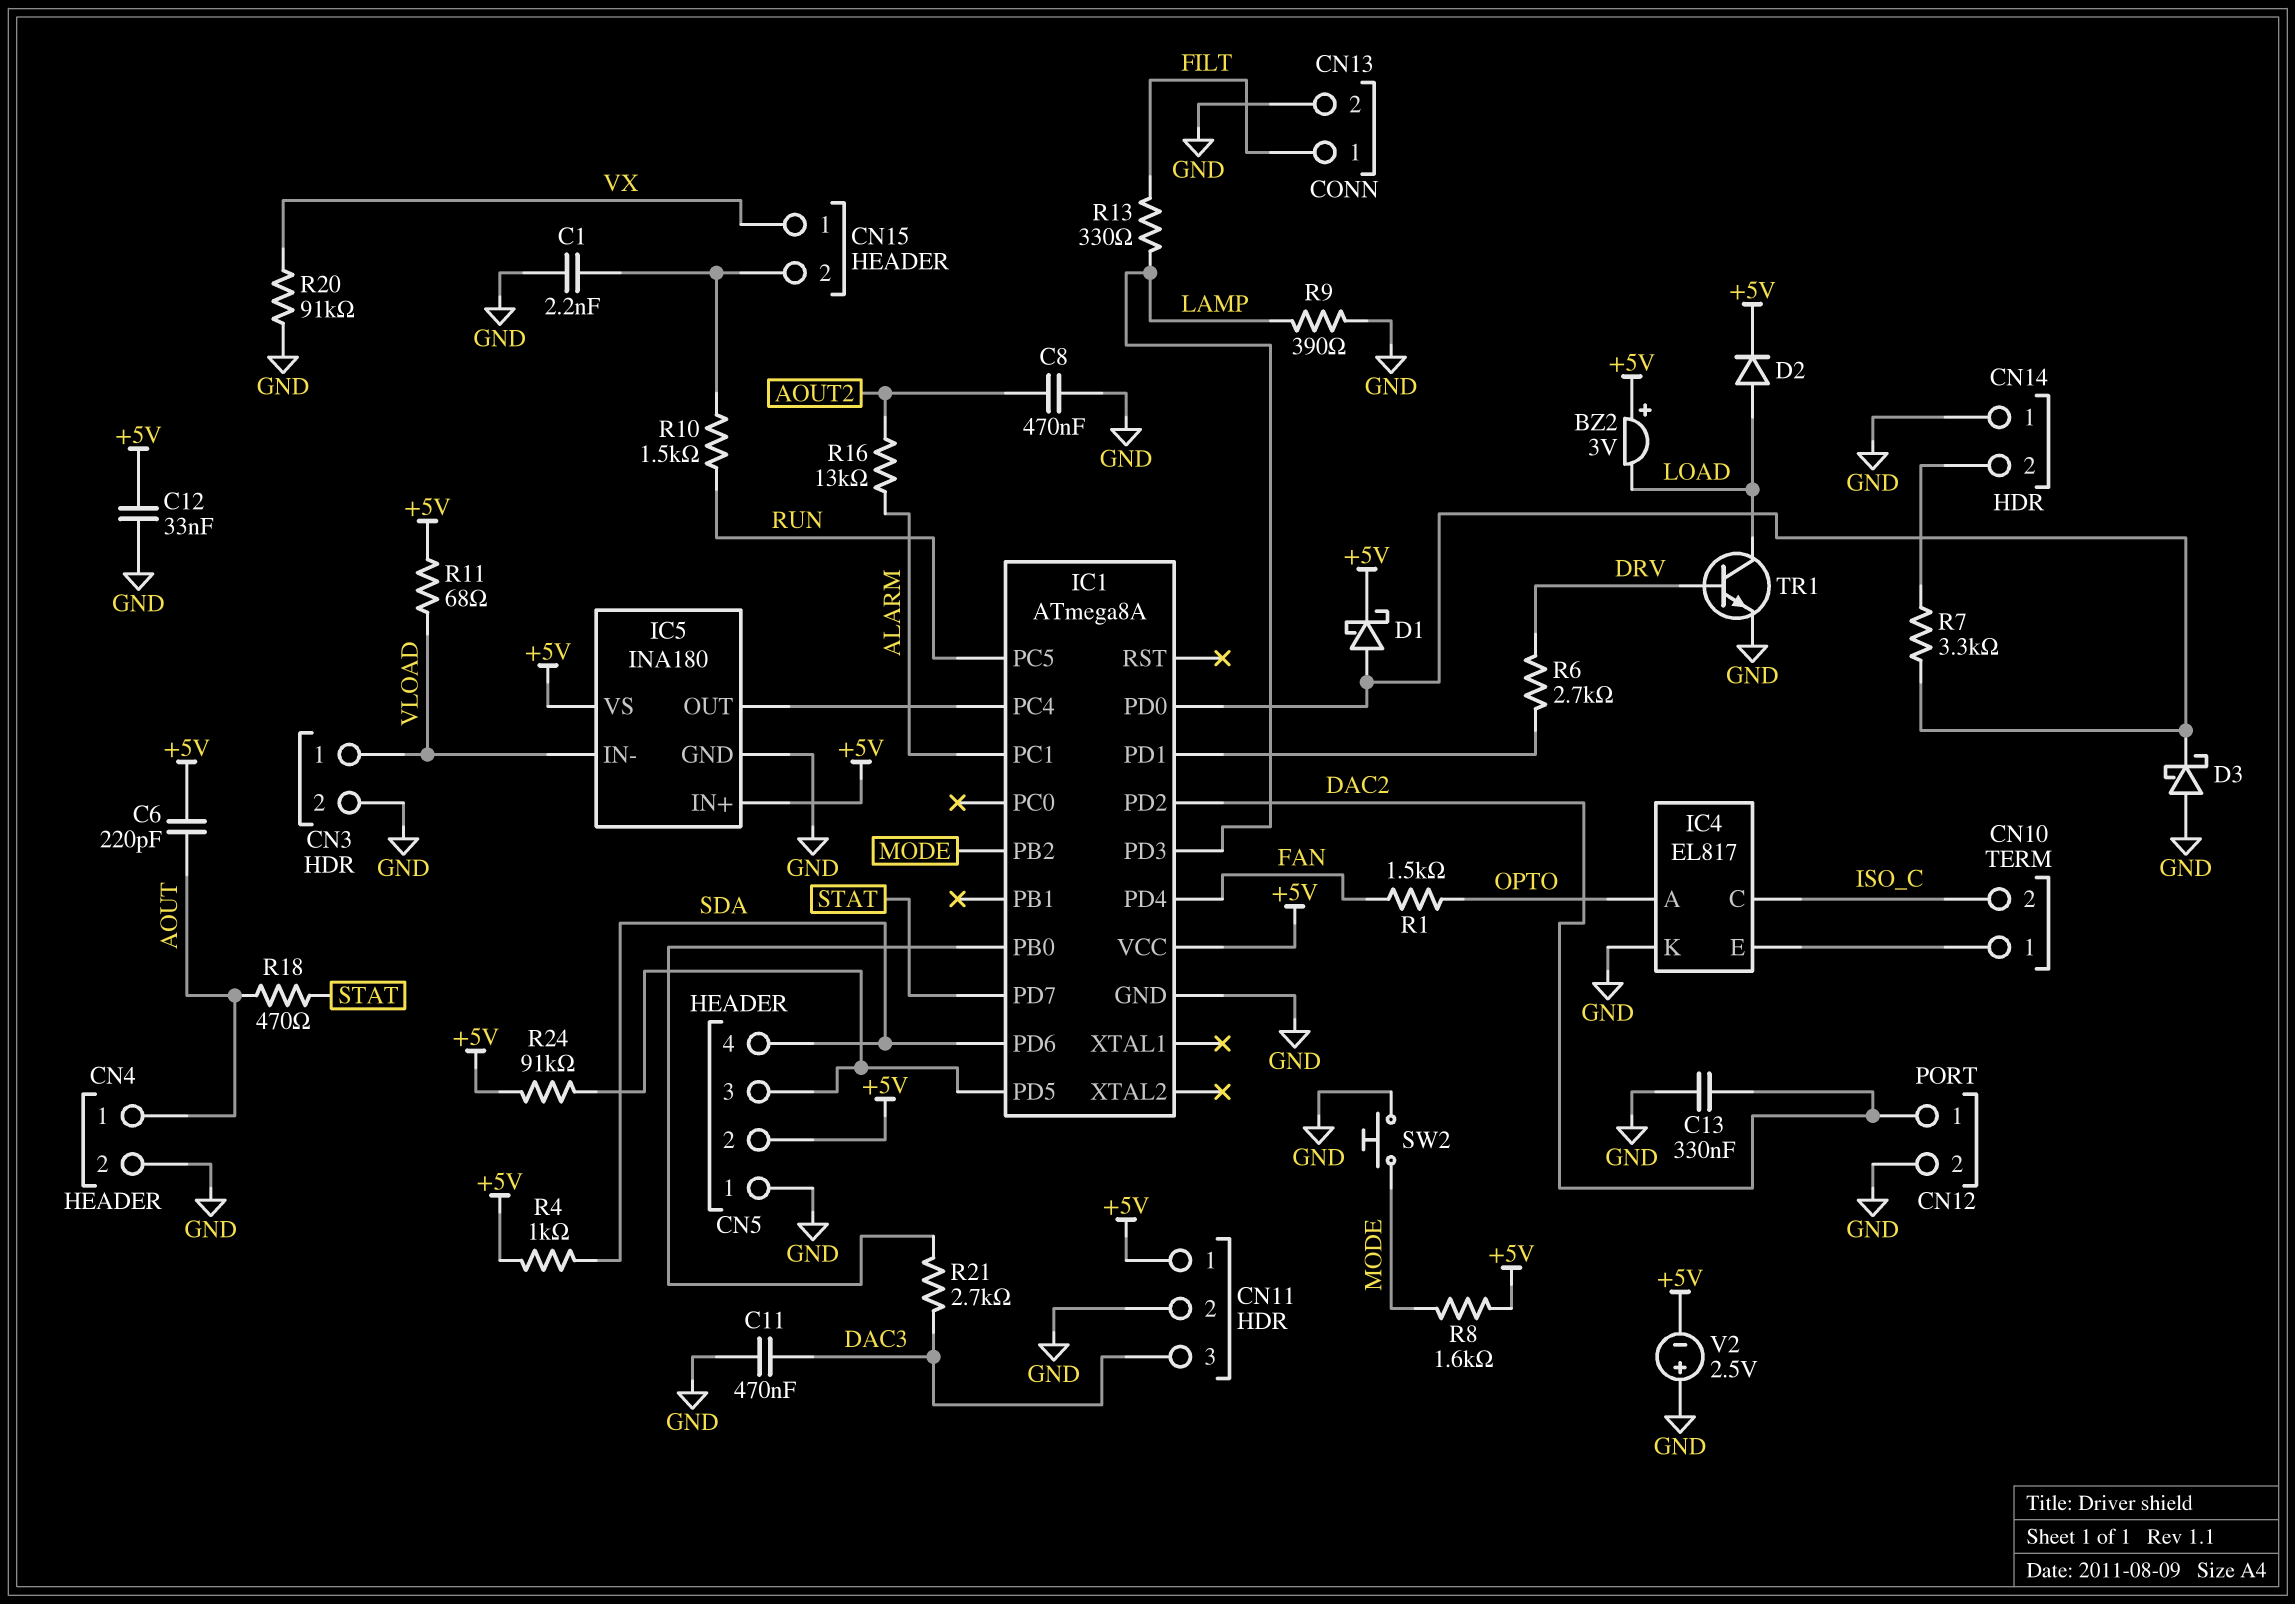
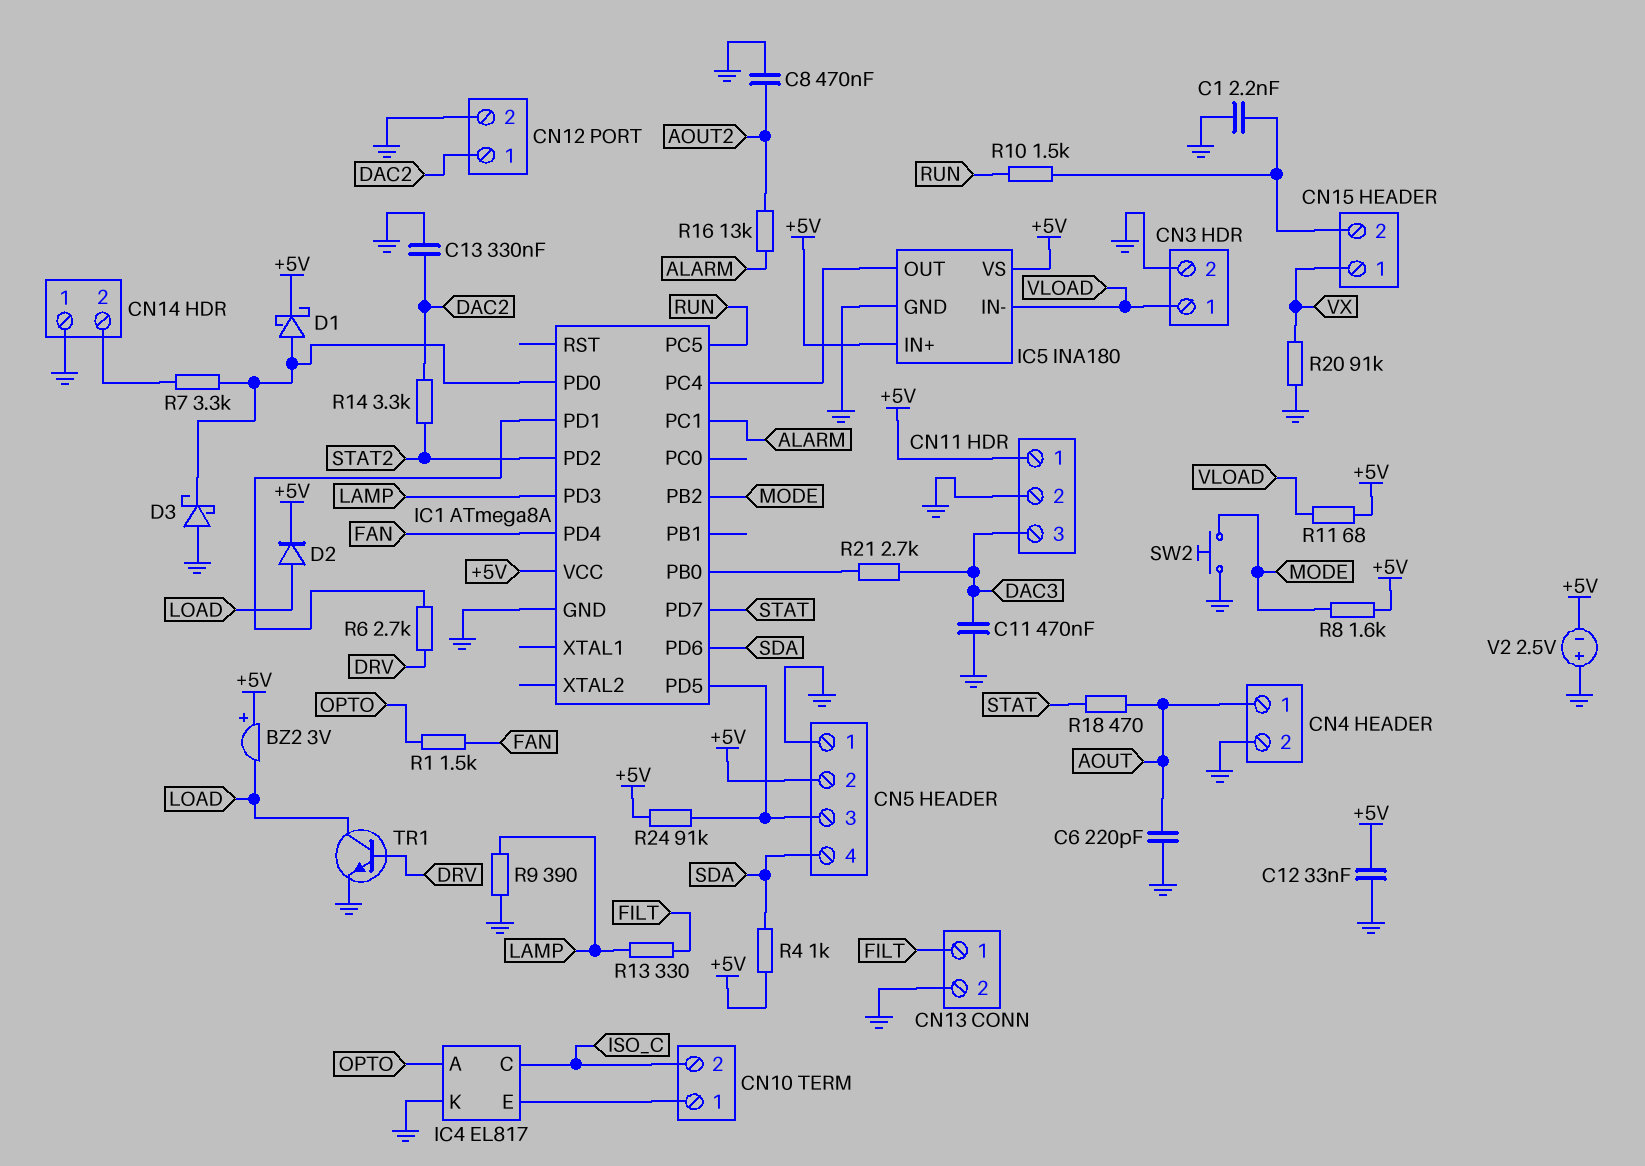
C6: 220pF (+5V, AOUT) -> 220pF (AOUT, GND)
IC1 pin PD2: DAC2 -> STAT2
R14: none -> 3.3k (DAC2, STAT2)

